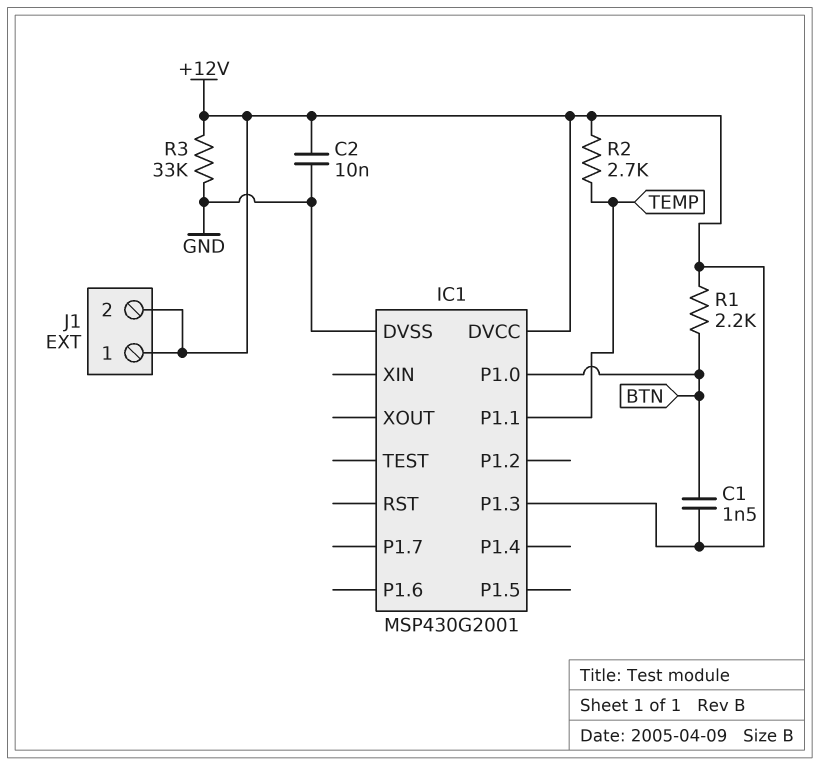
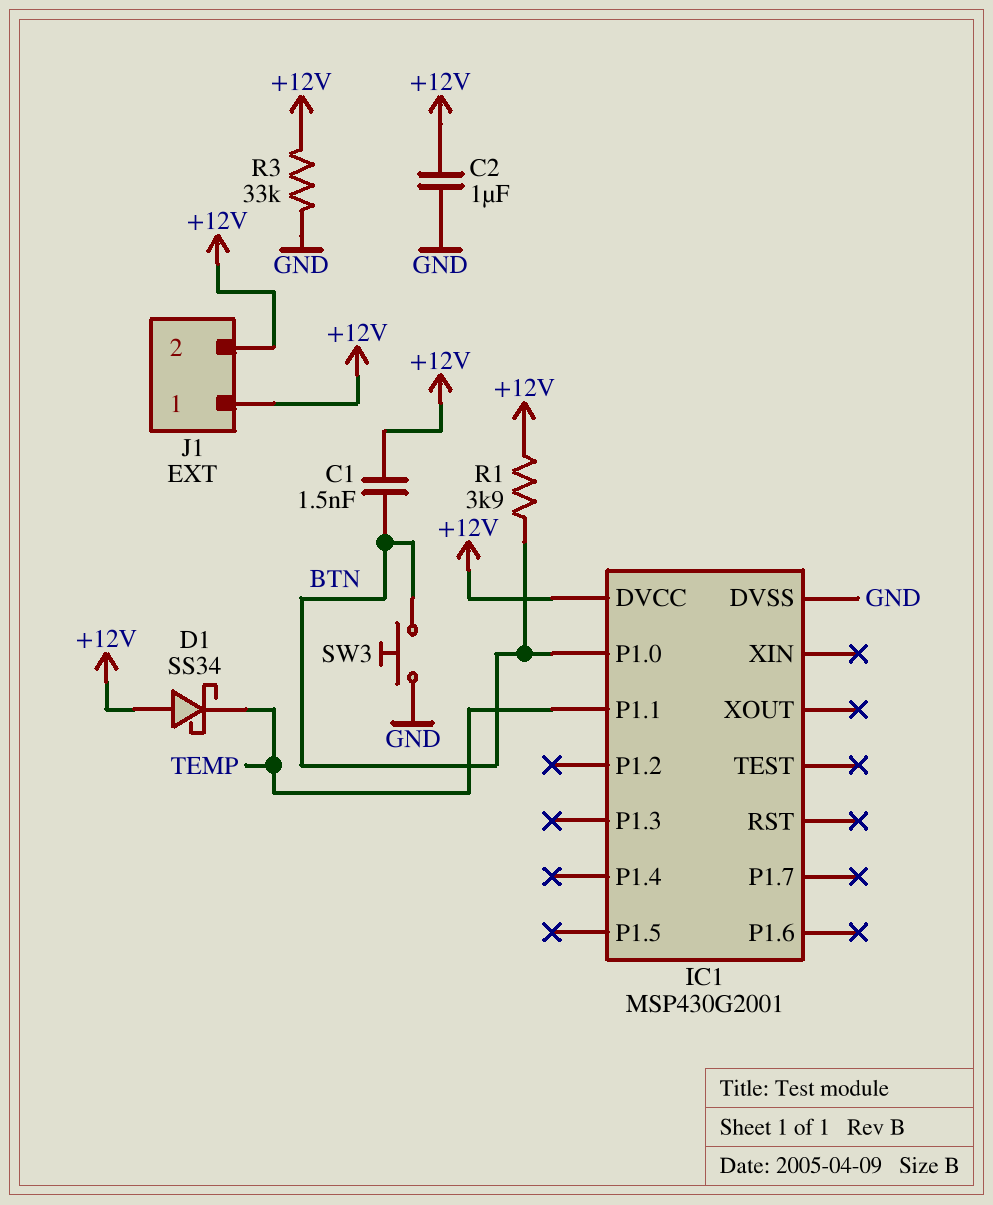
C2: 10nF (+12V, GND) -> 1uF (+12V, GND)
D1: none -> schottky SS34 (A +12V, K TEMP)
IC1 pin P1.3: +12V -> none
R1: 2.2k (+12V, BTN) -> 3.9k (+12V, BTN)
R2: 2.7k (+12V, TEMP) -> none
SW3: none -> button (BTN, GND)

